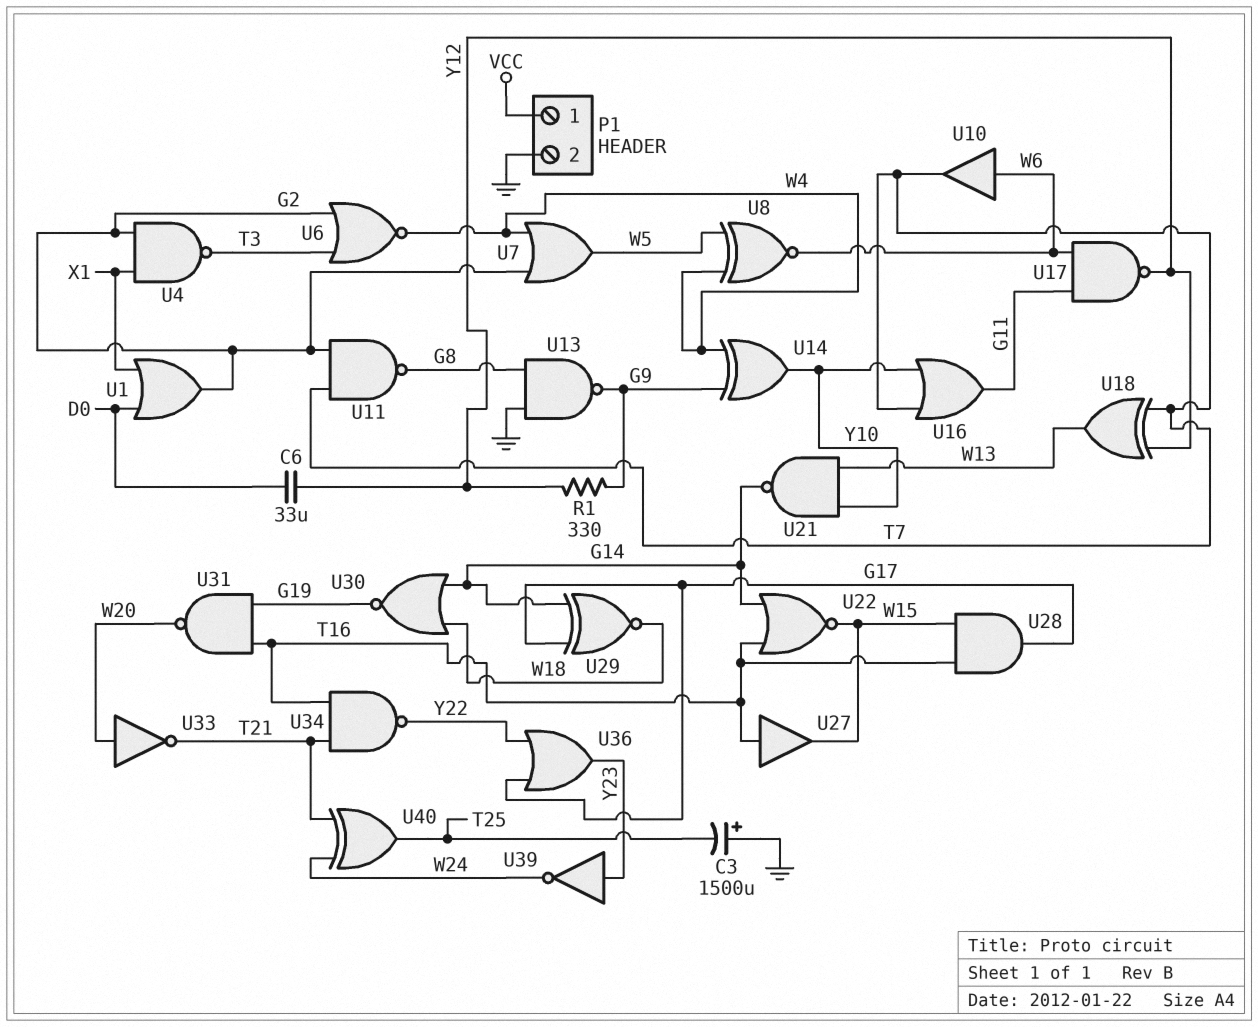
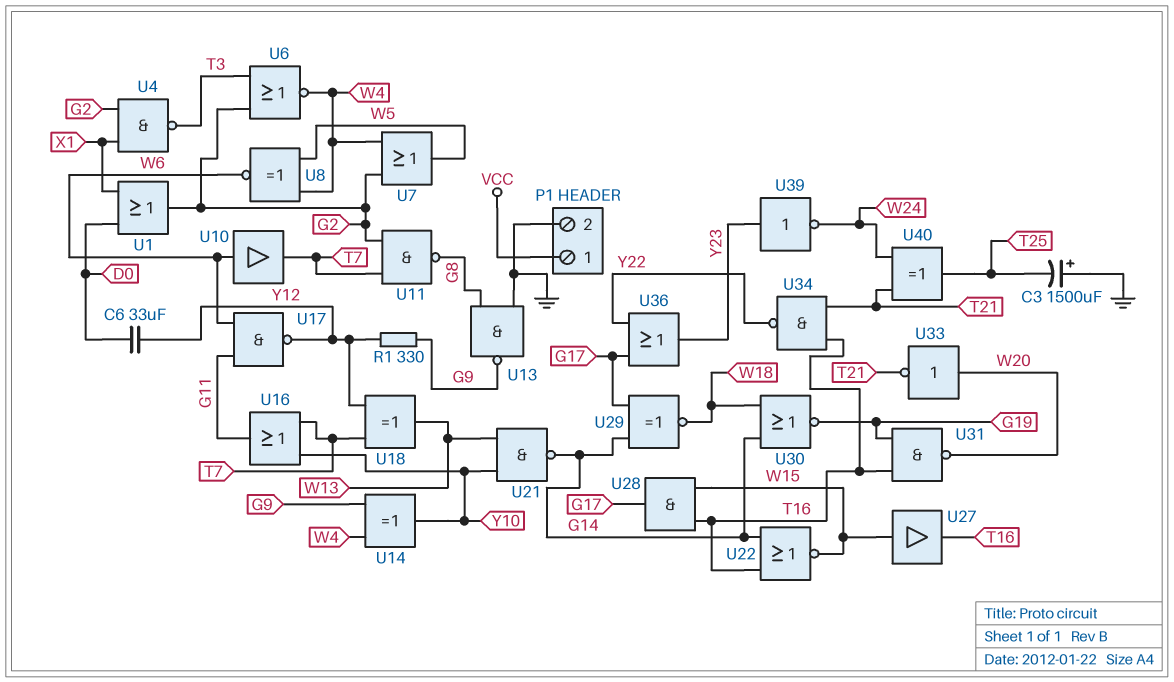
U27: buffer (in T16, out W15) -> buffer (in W15, out T16)

